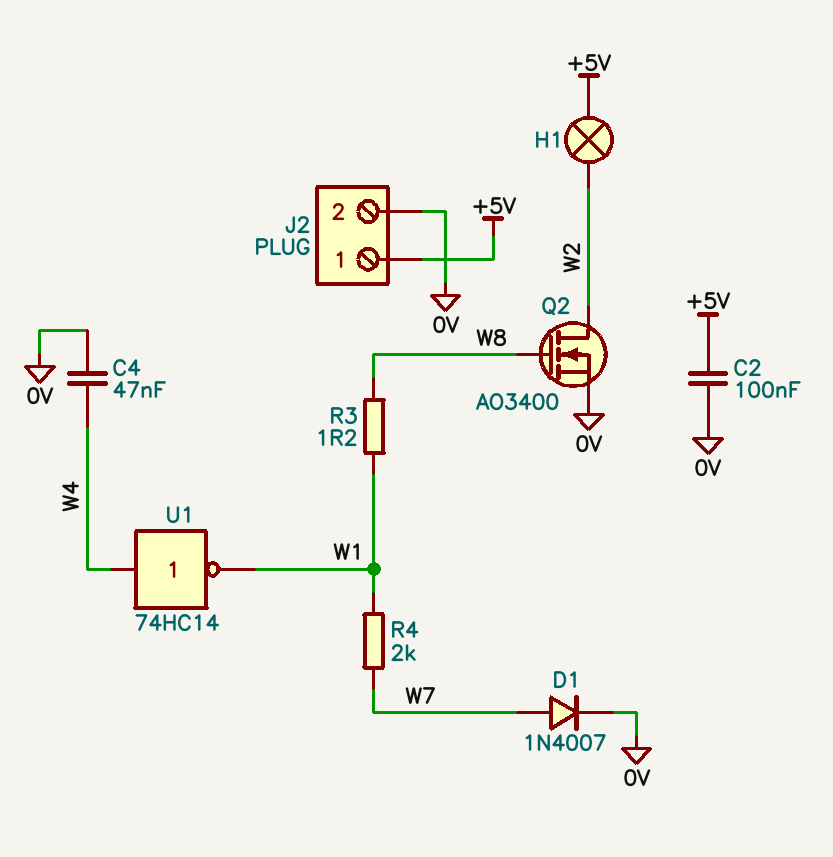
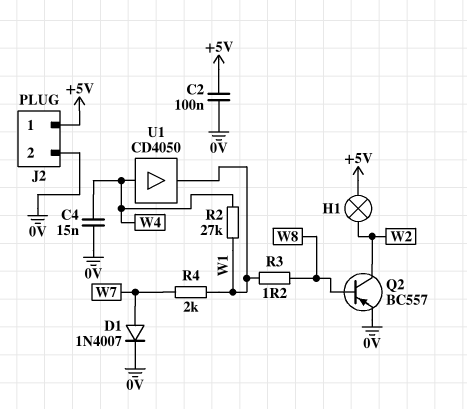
C4: 47nF (0V, W4) -> 15nF (0V, W4)
Q2: NMOS AO3400 (G W8, D W2, S 0V) -> PNP BC557 (B W8, C W2, E 0V)
R2: none -> 27k (W1, W4)
U1: NOT 74HC14 (in W4, out W1) -> buffer CD4050 (in W4, out W1)

